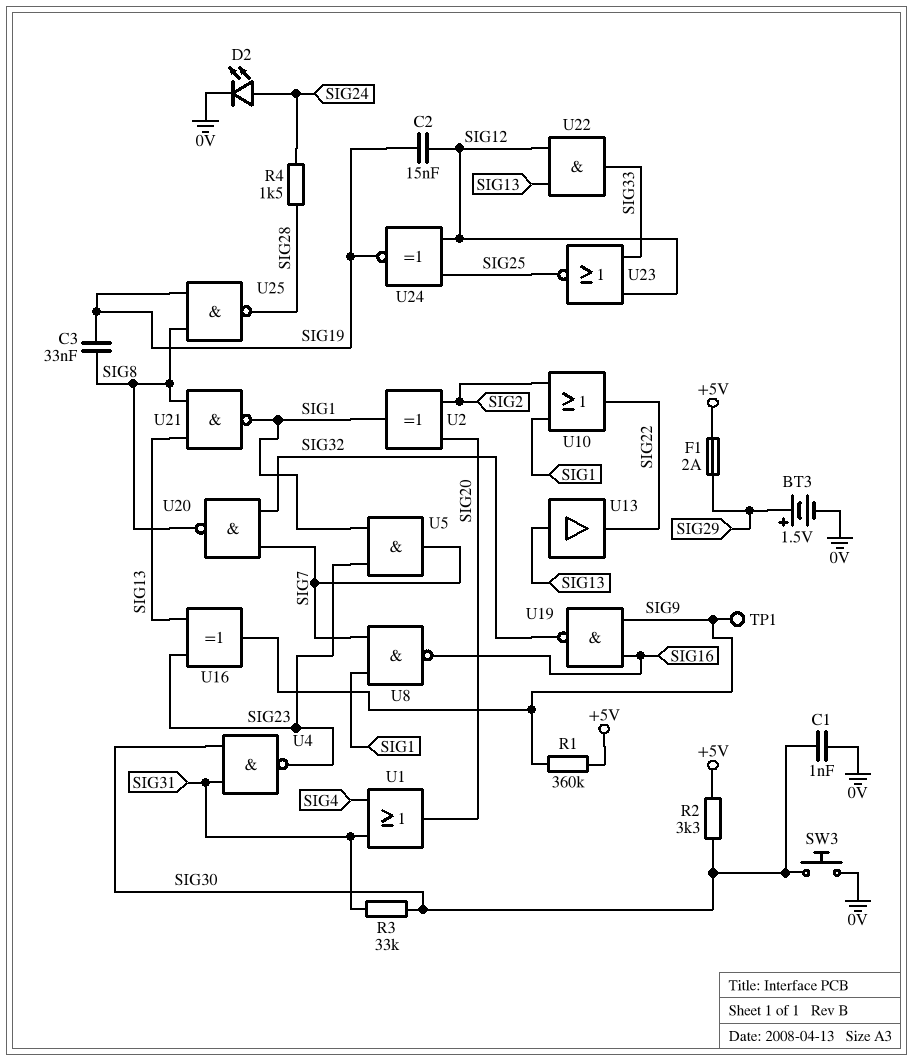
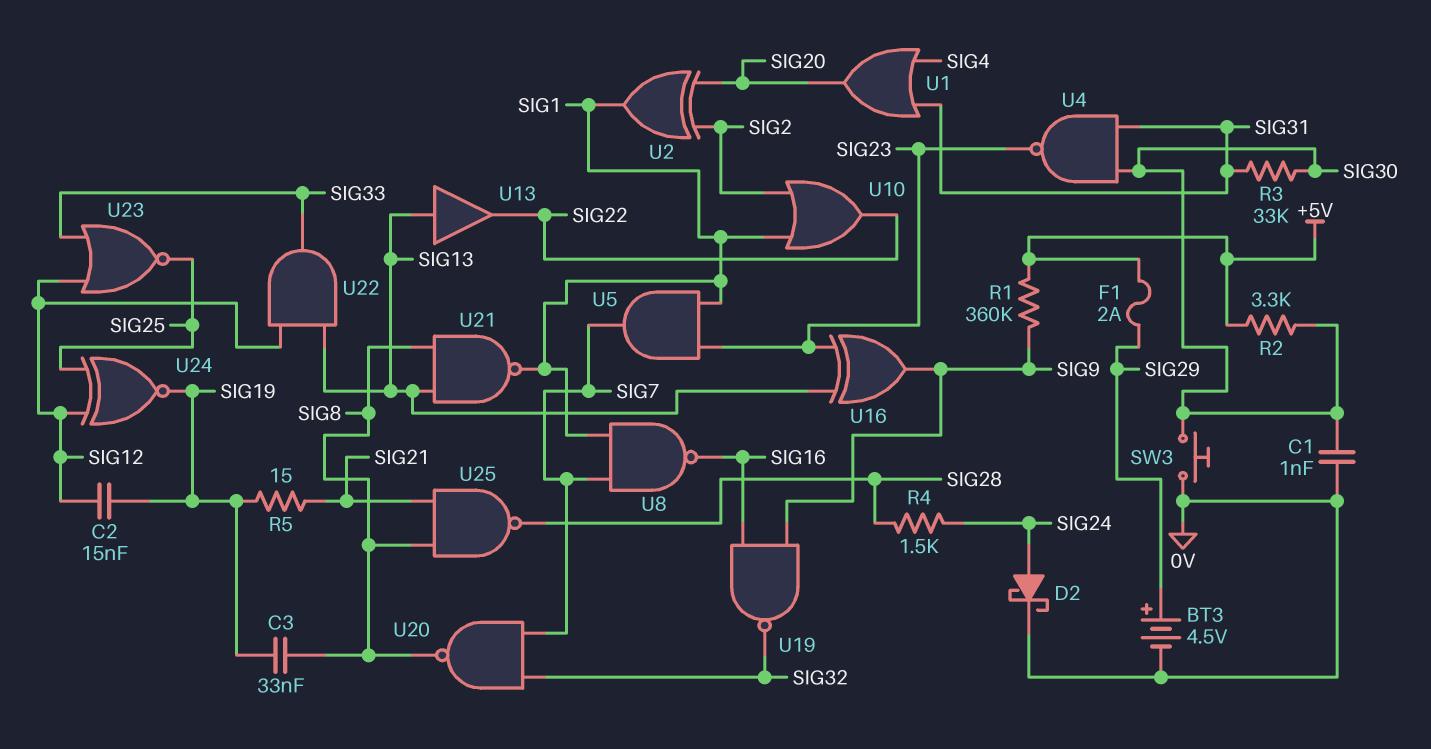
BT3: 1.5V (plus SIG29, minus 0V) -> 4.5V (plus SIG29, minus 0V)
D2: LED (A SIG24, K 0V) -> schottky (A SIG24, K 0V)
R5: none -> 15 (SIG19, SIG21)
TP1: test point (SIG9) -> none
U25: NAND (in SIG8, in SIG19, out SIG28) -> NAND (in SIG8, in SIG21, out SIG28)

